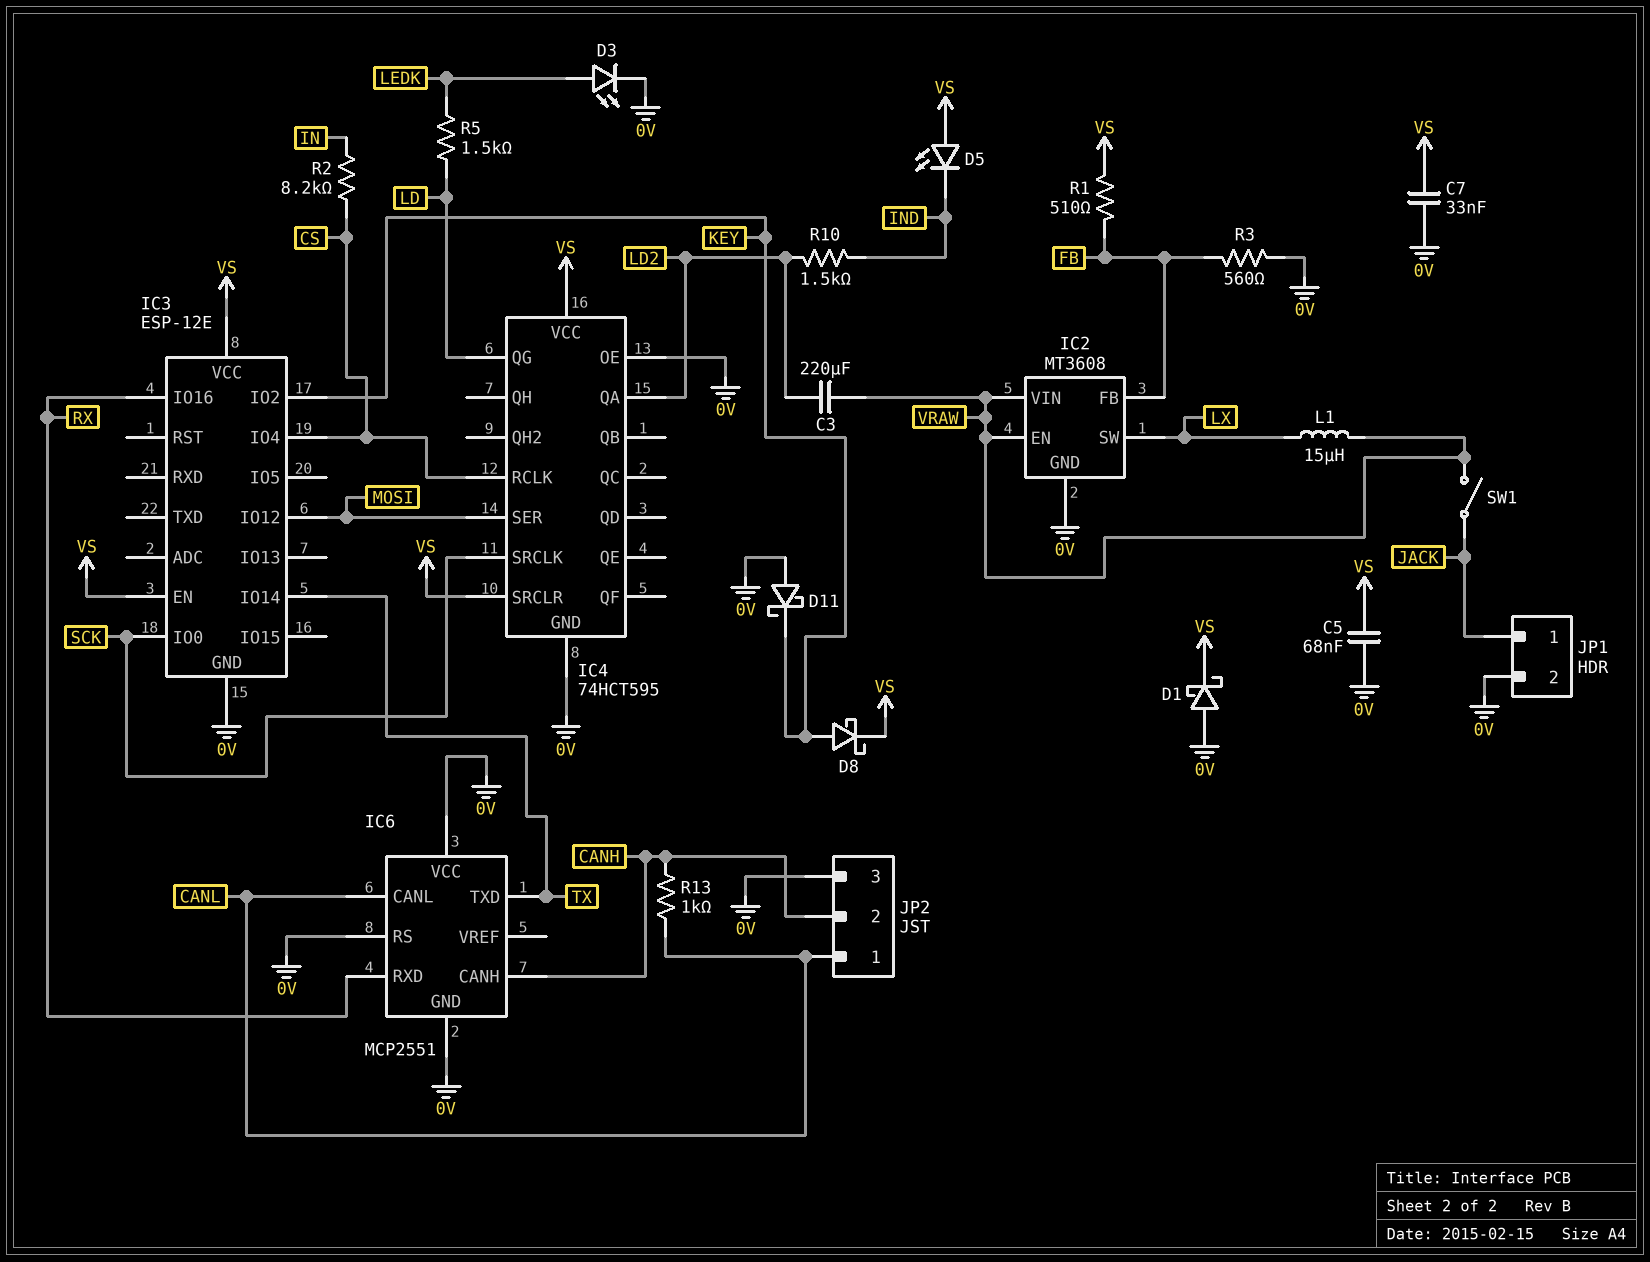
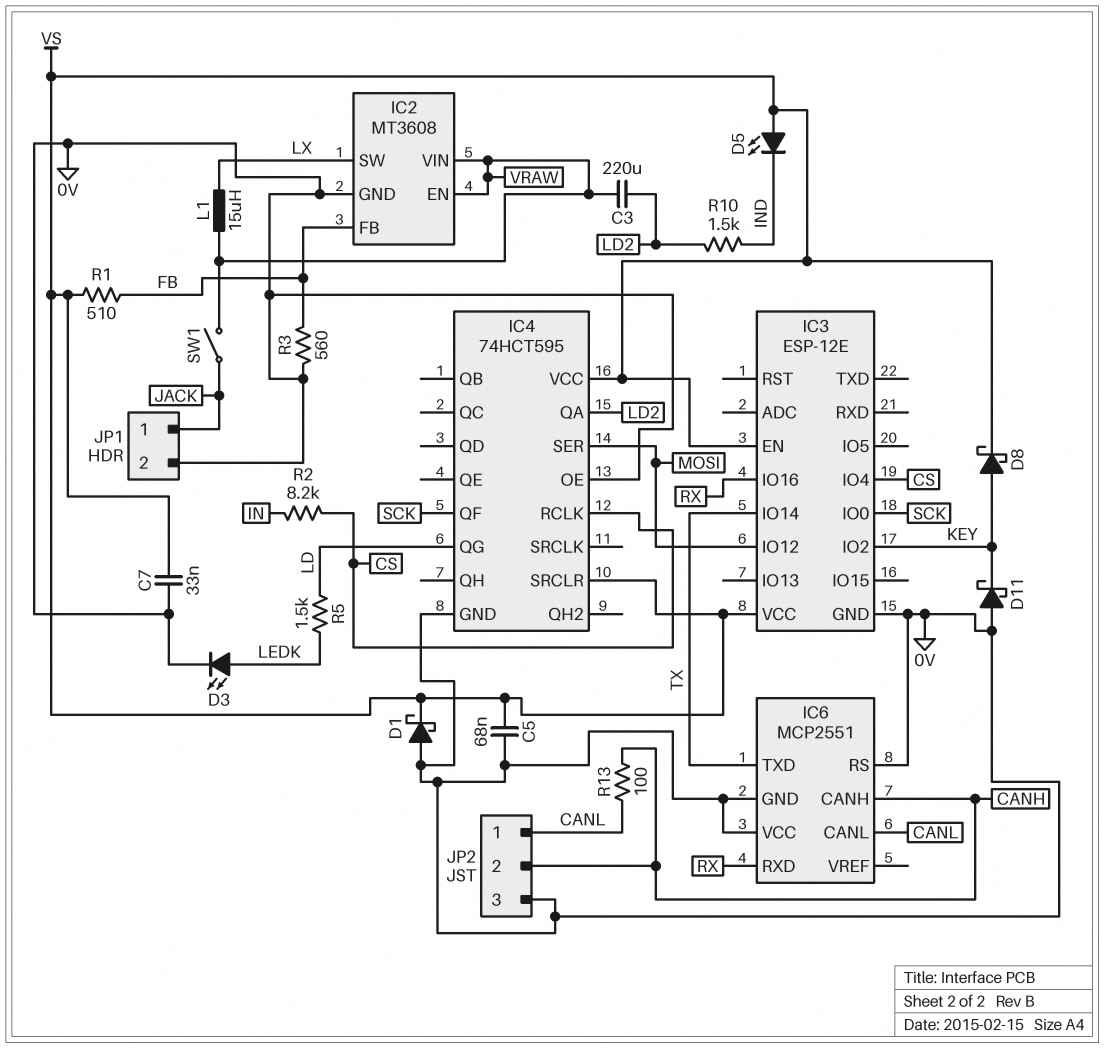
IC4 pin QF: none -> SCK
IC4 pin SRCLK: SCK -> none
R13: 1k (CANH, CANL) -> 100 (CANH, CANL)

